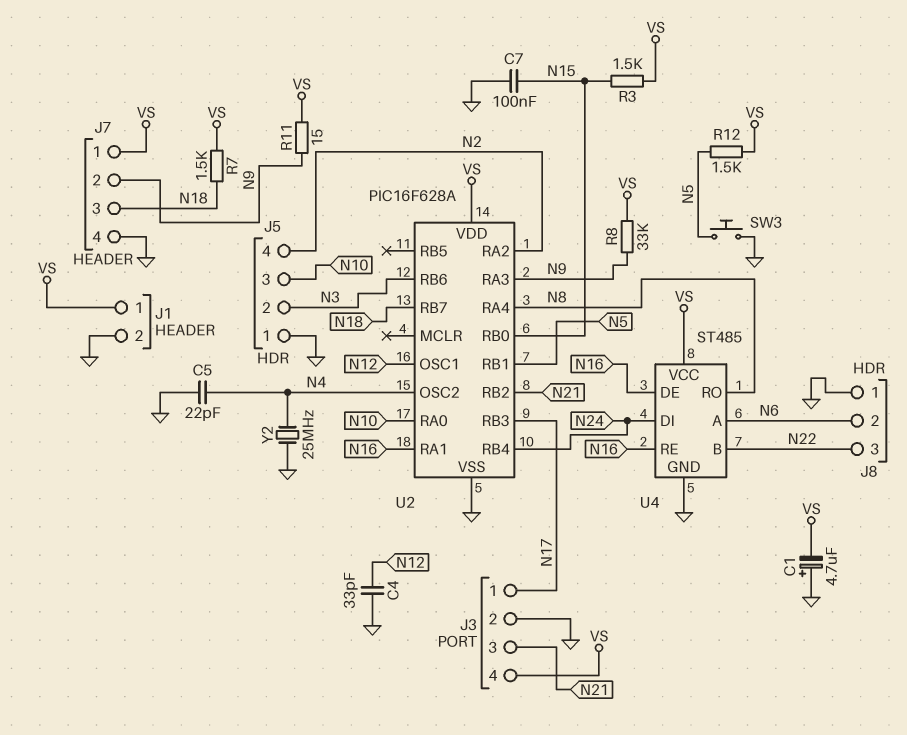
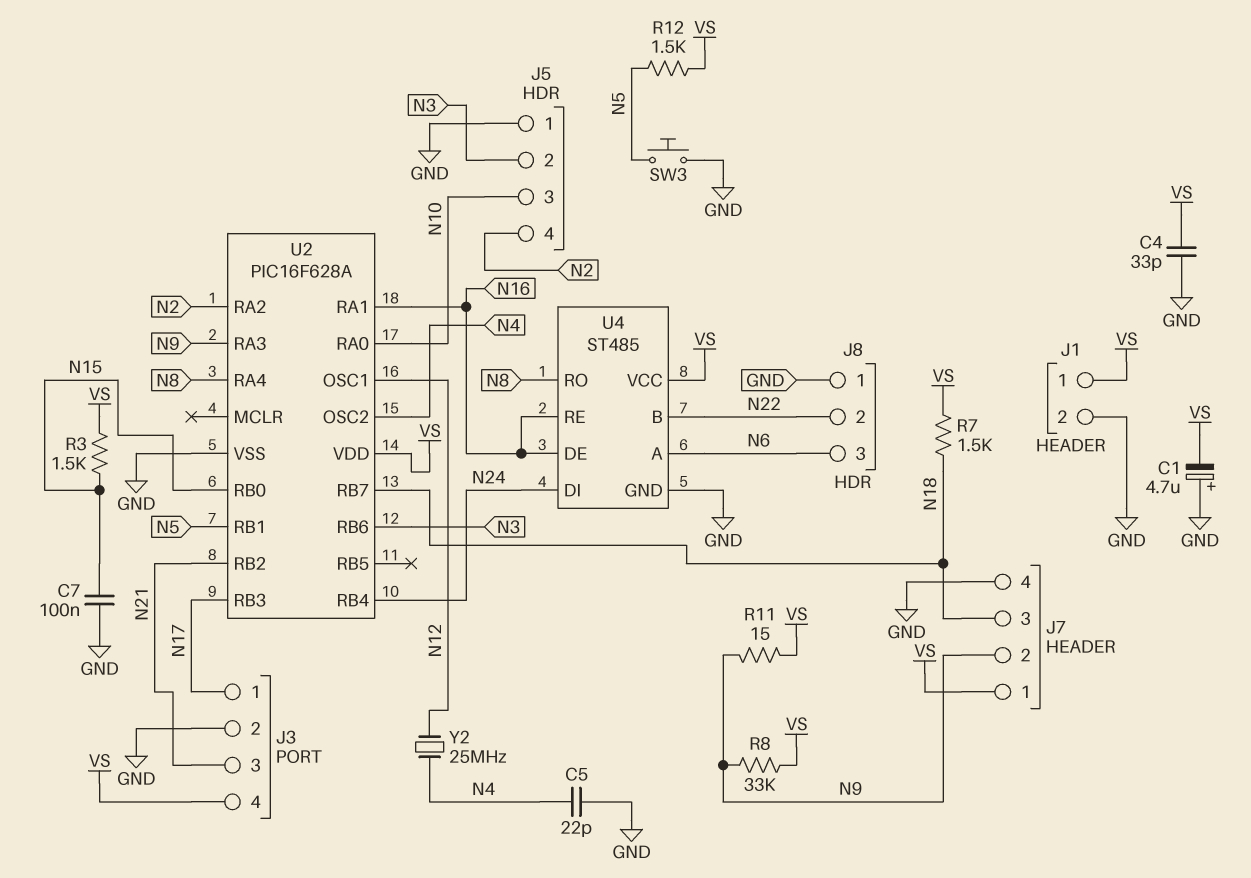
C4: 33pF (GND, N12) -> 33pF (GND, VS)
J8 pin 2: N6 -> N22
J8 pin 3: N22 -> N6
Y2: 25MHz (GND, N4) -> 25MHz (N4, N12)

